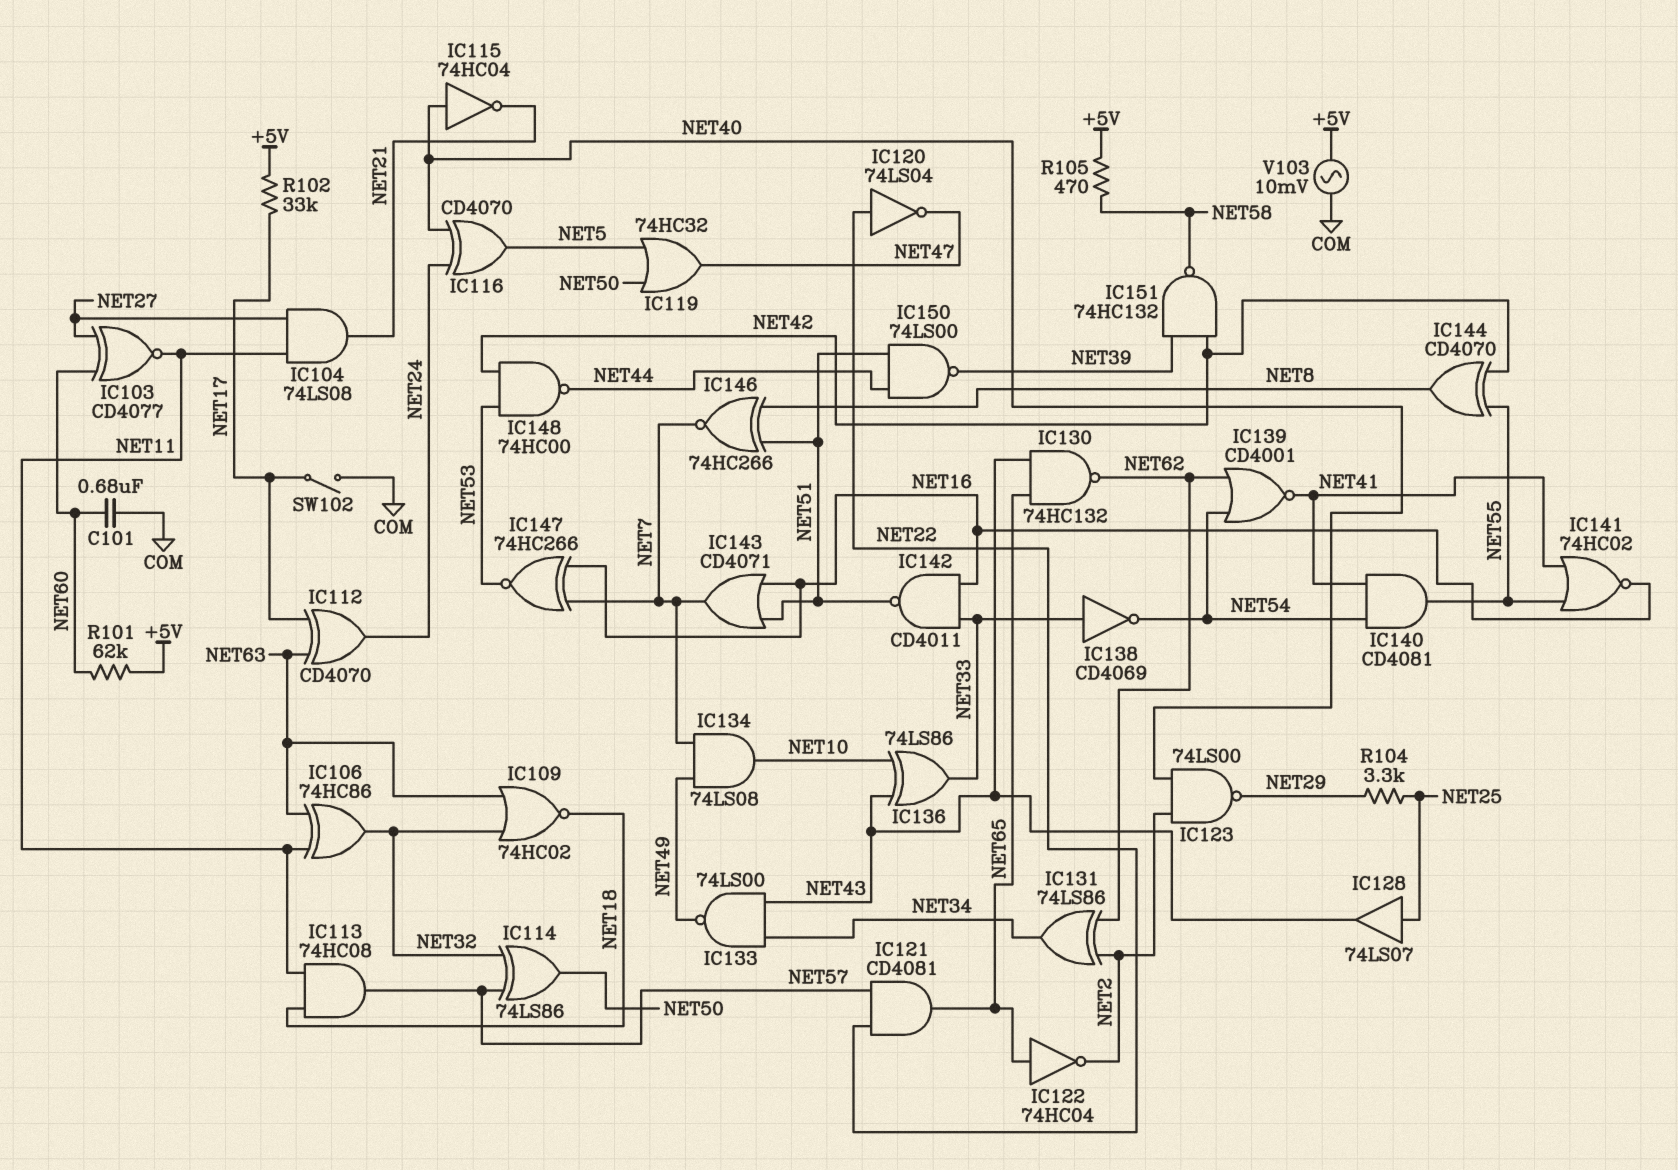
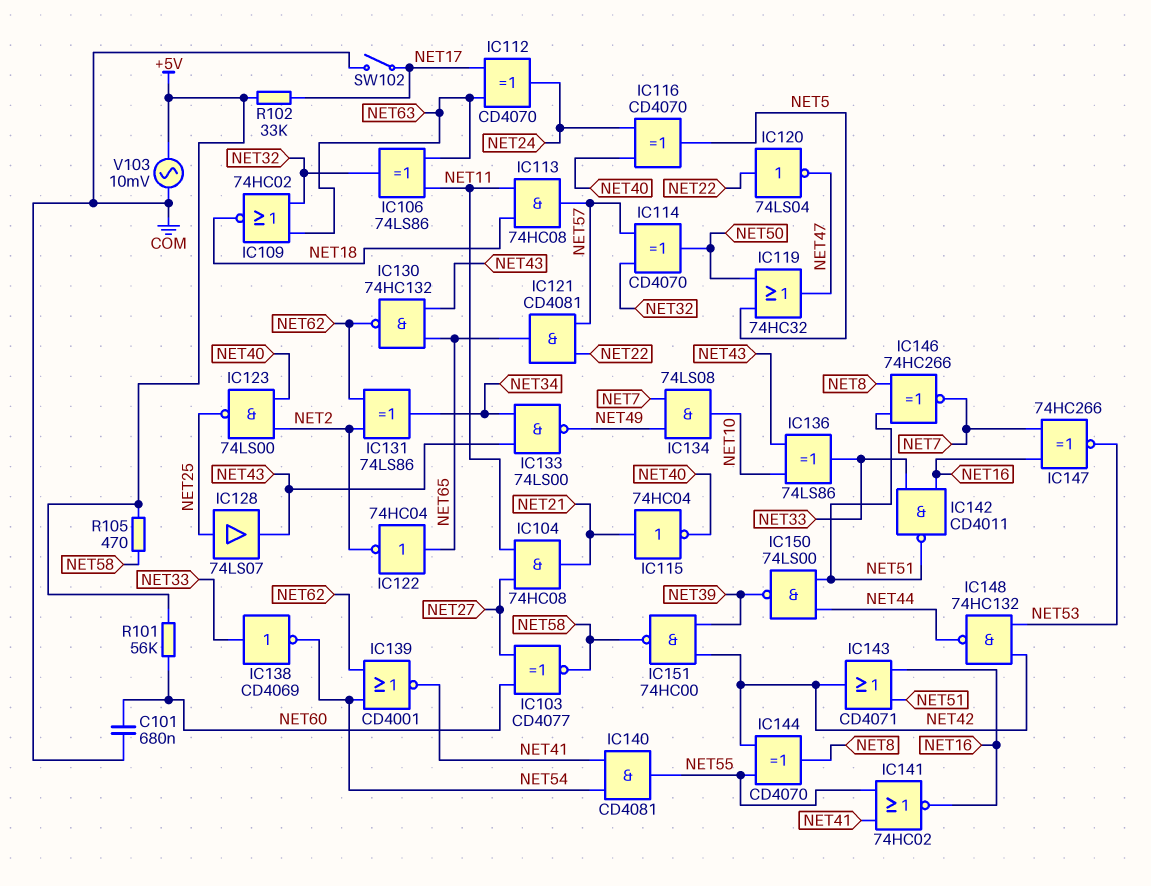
IC103: XNOR CD4077 (in NET27, in NET60, out NET11) -> XNOR CD4077 (in NET27, in NET60, out NET58)
IC104: AND 74LS08 (in NET11, in NET27, out NET21) -> AND 74HC08 (in NET11, in NET27, out NET21)
IC106: XOR 74HC86 (in NET11, in NET63, out NET32) -> XOR 74LS86 (in NET11, in NET63, out NET32)
IC114: XOR 74LS86 (in NET32, in NET57, out NET50) -> XOR CD4070 (in NET32, in NET57, out NET50)
IC115: NOT 74HC04 (in NET40, out NET21) -> NOT 74HC04 (in NET21, out NET40)
IC123: NAND 74LS00 (in NET2, in NET40, out NET29) -> NAND 74LS00 (in NET2, in NET40, out NET25)
IC143: OR CD4071 (in NET16, in NET51, out NET7) -> OR CD4071 (in NET16, in NET51, out NET42)
IC148: NAND 74HC00 (in NET42, in NET53, out NET44) -> NAND 74HC132 (in NET42, in NET53, out NET44)
IC151: NAND 74HC132 (in NET39, in NET42, out NET58) -> NAND 74HC00 (in NET39, in NET42, out NET58)
R101: 62k (+5V, NET60) -> 56k (+5V, NET60)
R104: 3.3k (NET25, NET29) -> none

